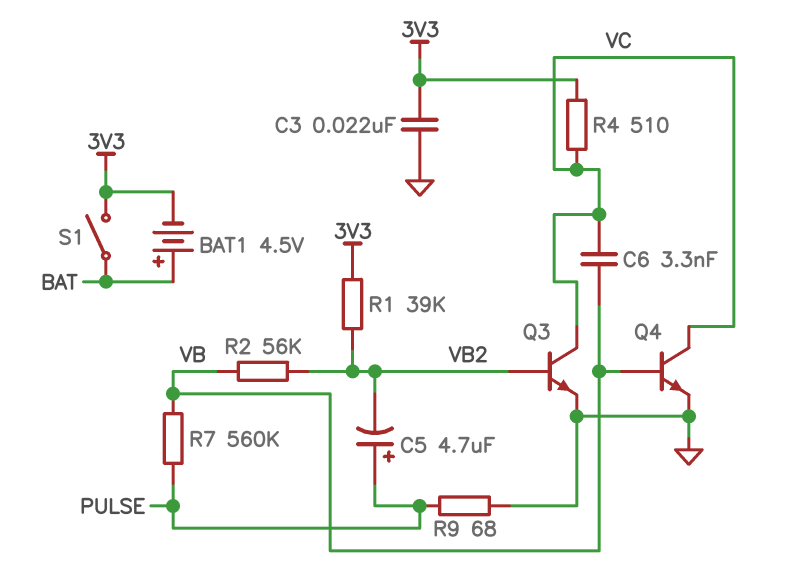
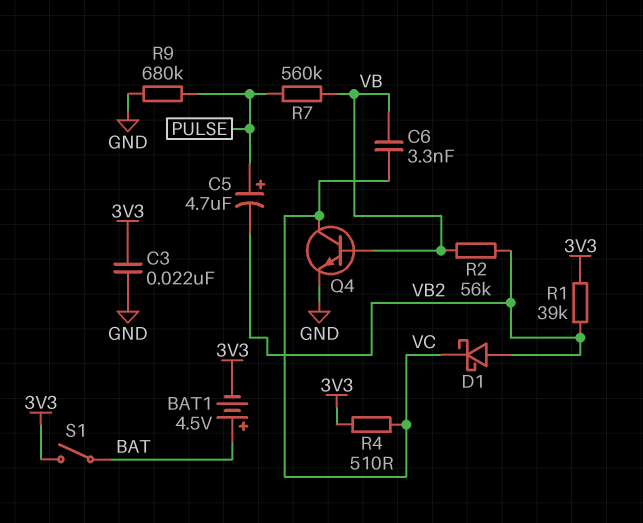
D1: none -> schottky (A VB2, K VC)
Q3: NPN (B VB2, C VC, E GND) -> none
R9: 68 (GND, PULSE) -> 680k (GND, PULSE)

